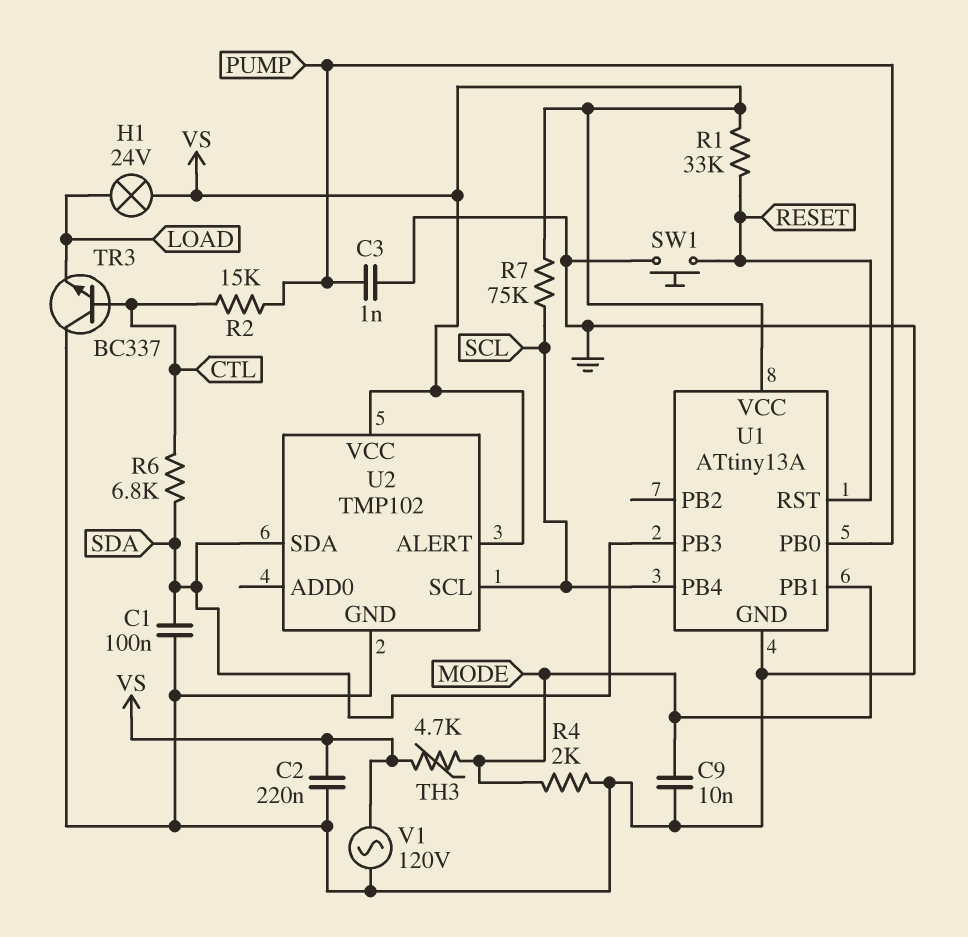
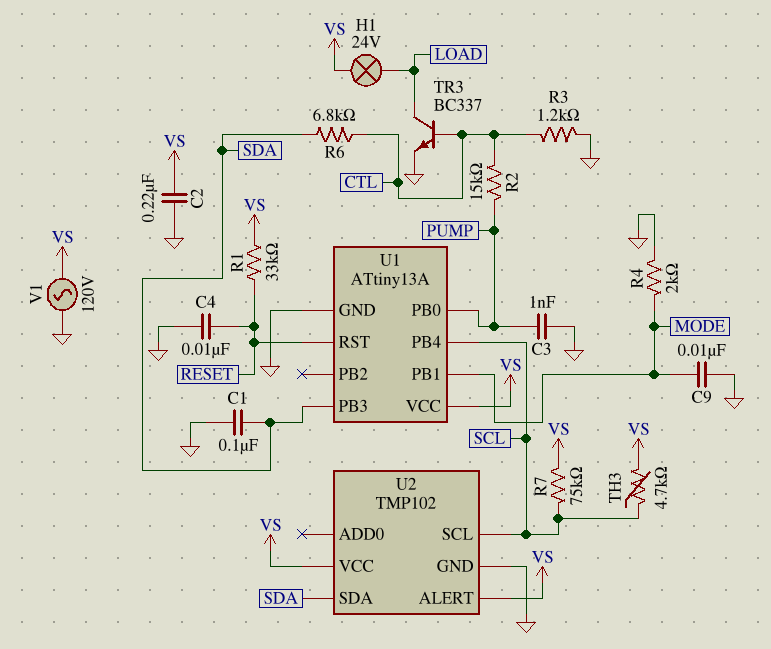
C4: none -> 10nF (GND, RESET)
R3: none -> 1.2k (CTL, GND)
SW1: button (GND, RESET) -> none
TH3: 4.7k (MODE, VS) -> 4.7k (SCL, VS)
TR3: NPN BC337 (B CTL, C GND, E LOAD) -> NPN BC337 (B CTL, C LOAD, E GND)

